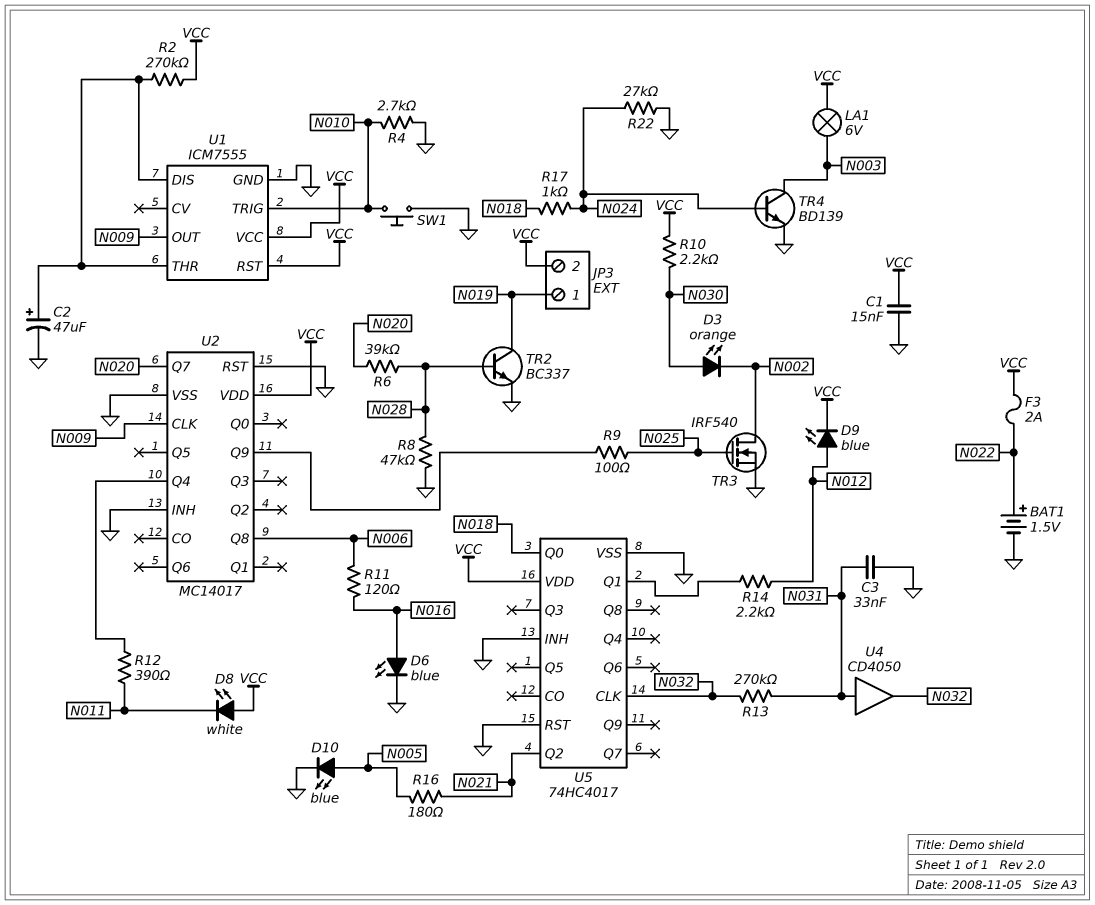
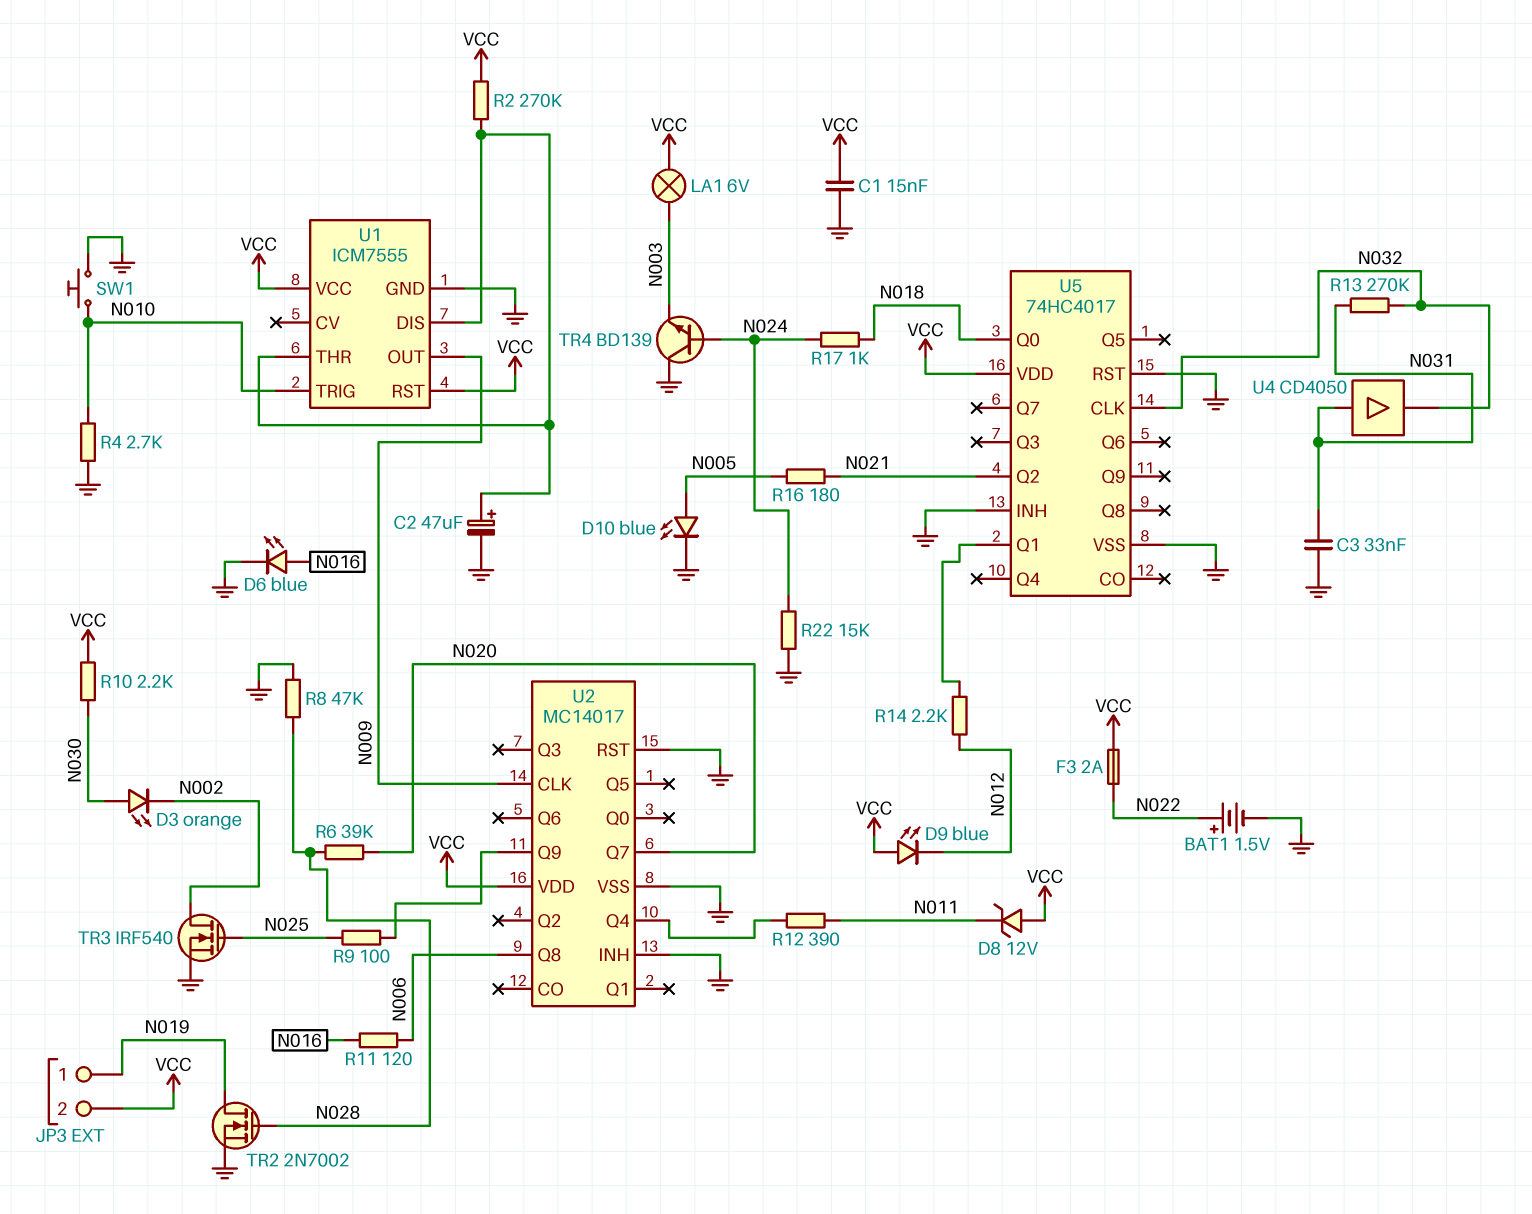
D8: LED white (A VCC, K N011) -> zener 12V (A VCC, K N011)
D9: LED blue (A N012, K VCC) -> LED blue (A VCC, K N012)
R22: 27k (GND, N024) -> 15k (GND, N024)
TR2: NPN BC337 (B N028, C N019, E GND) -> NMOS 2N7002 (G N028, D N019, S GND)
TR4: NPN BD139 (B N024, C N003, E GND) -> NPN BD139 (B N024, C GND, E N003)

